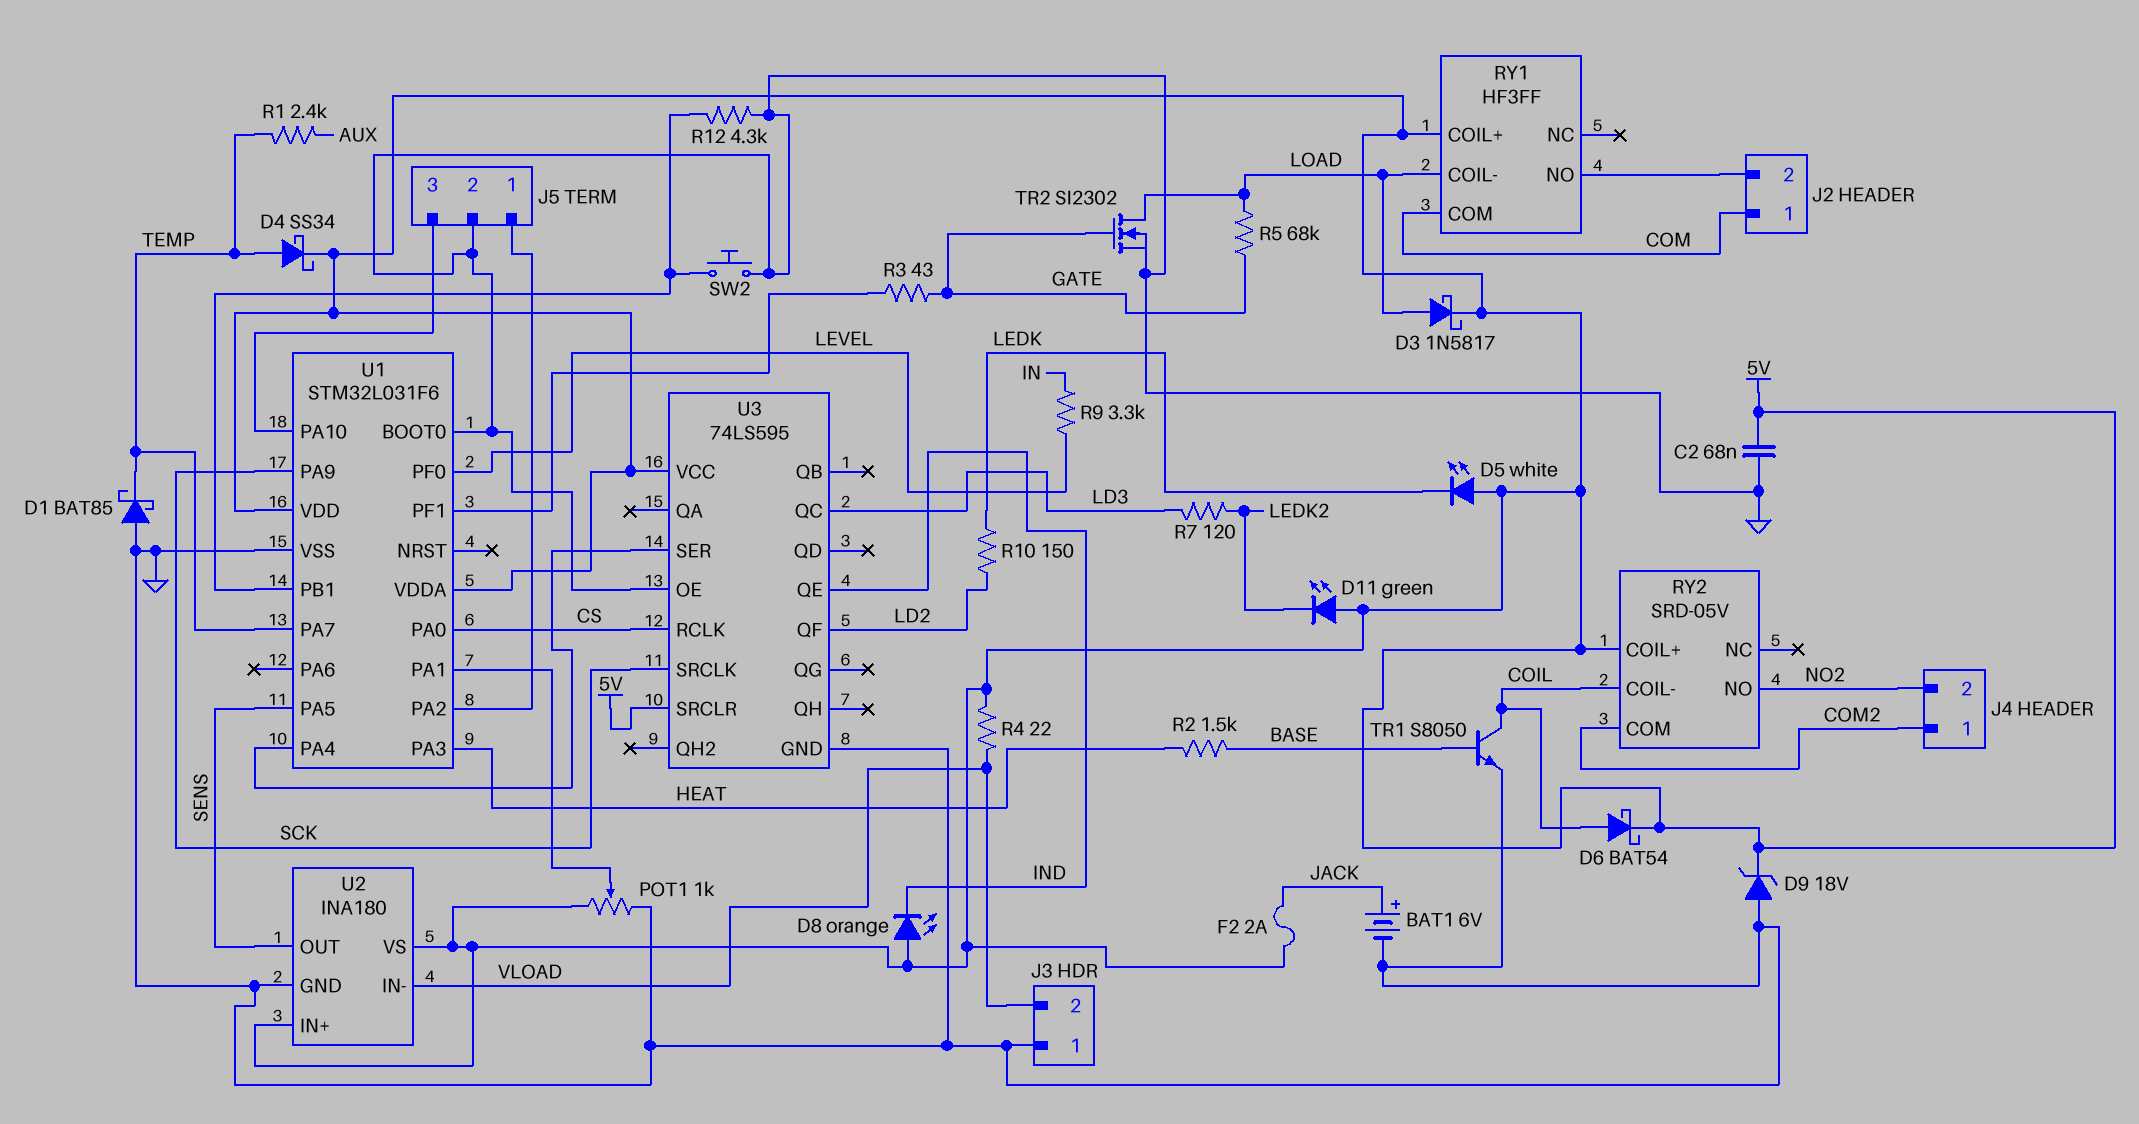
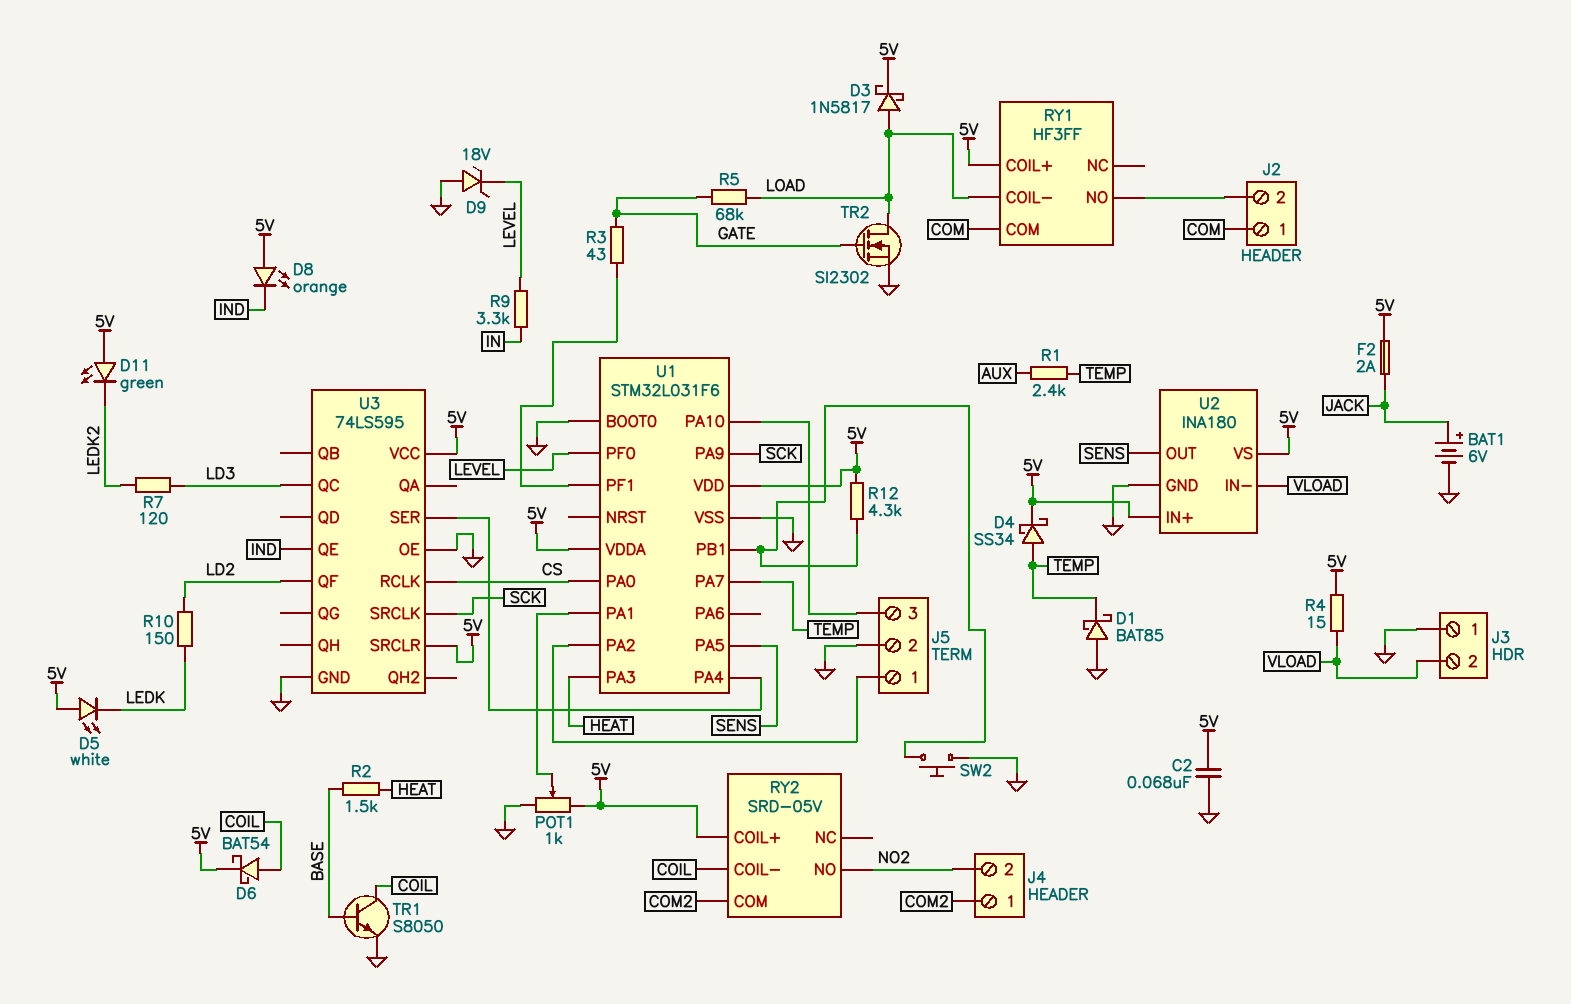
D9: zener 18V (A GND, K 5V) -> zener 18V (A GND, K LEVEL)
R4: 22 (5V, VLOAD) -> 15 (5V, VLOAD)
R12: 4.3k (GND, U1/PB1) -> 4.3k (5V, U1/PB1)

